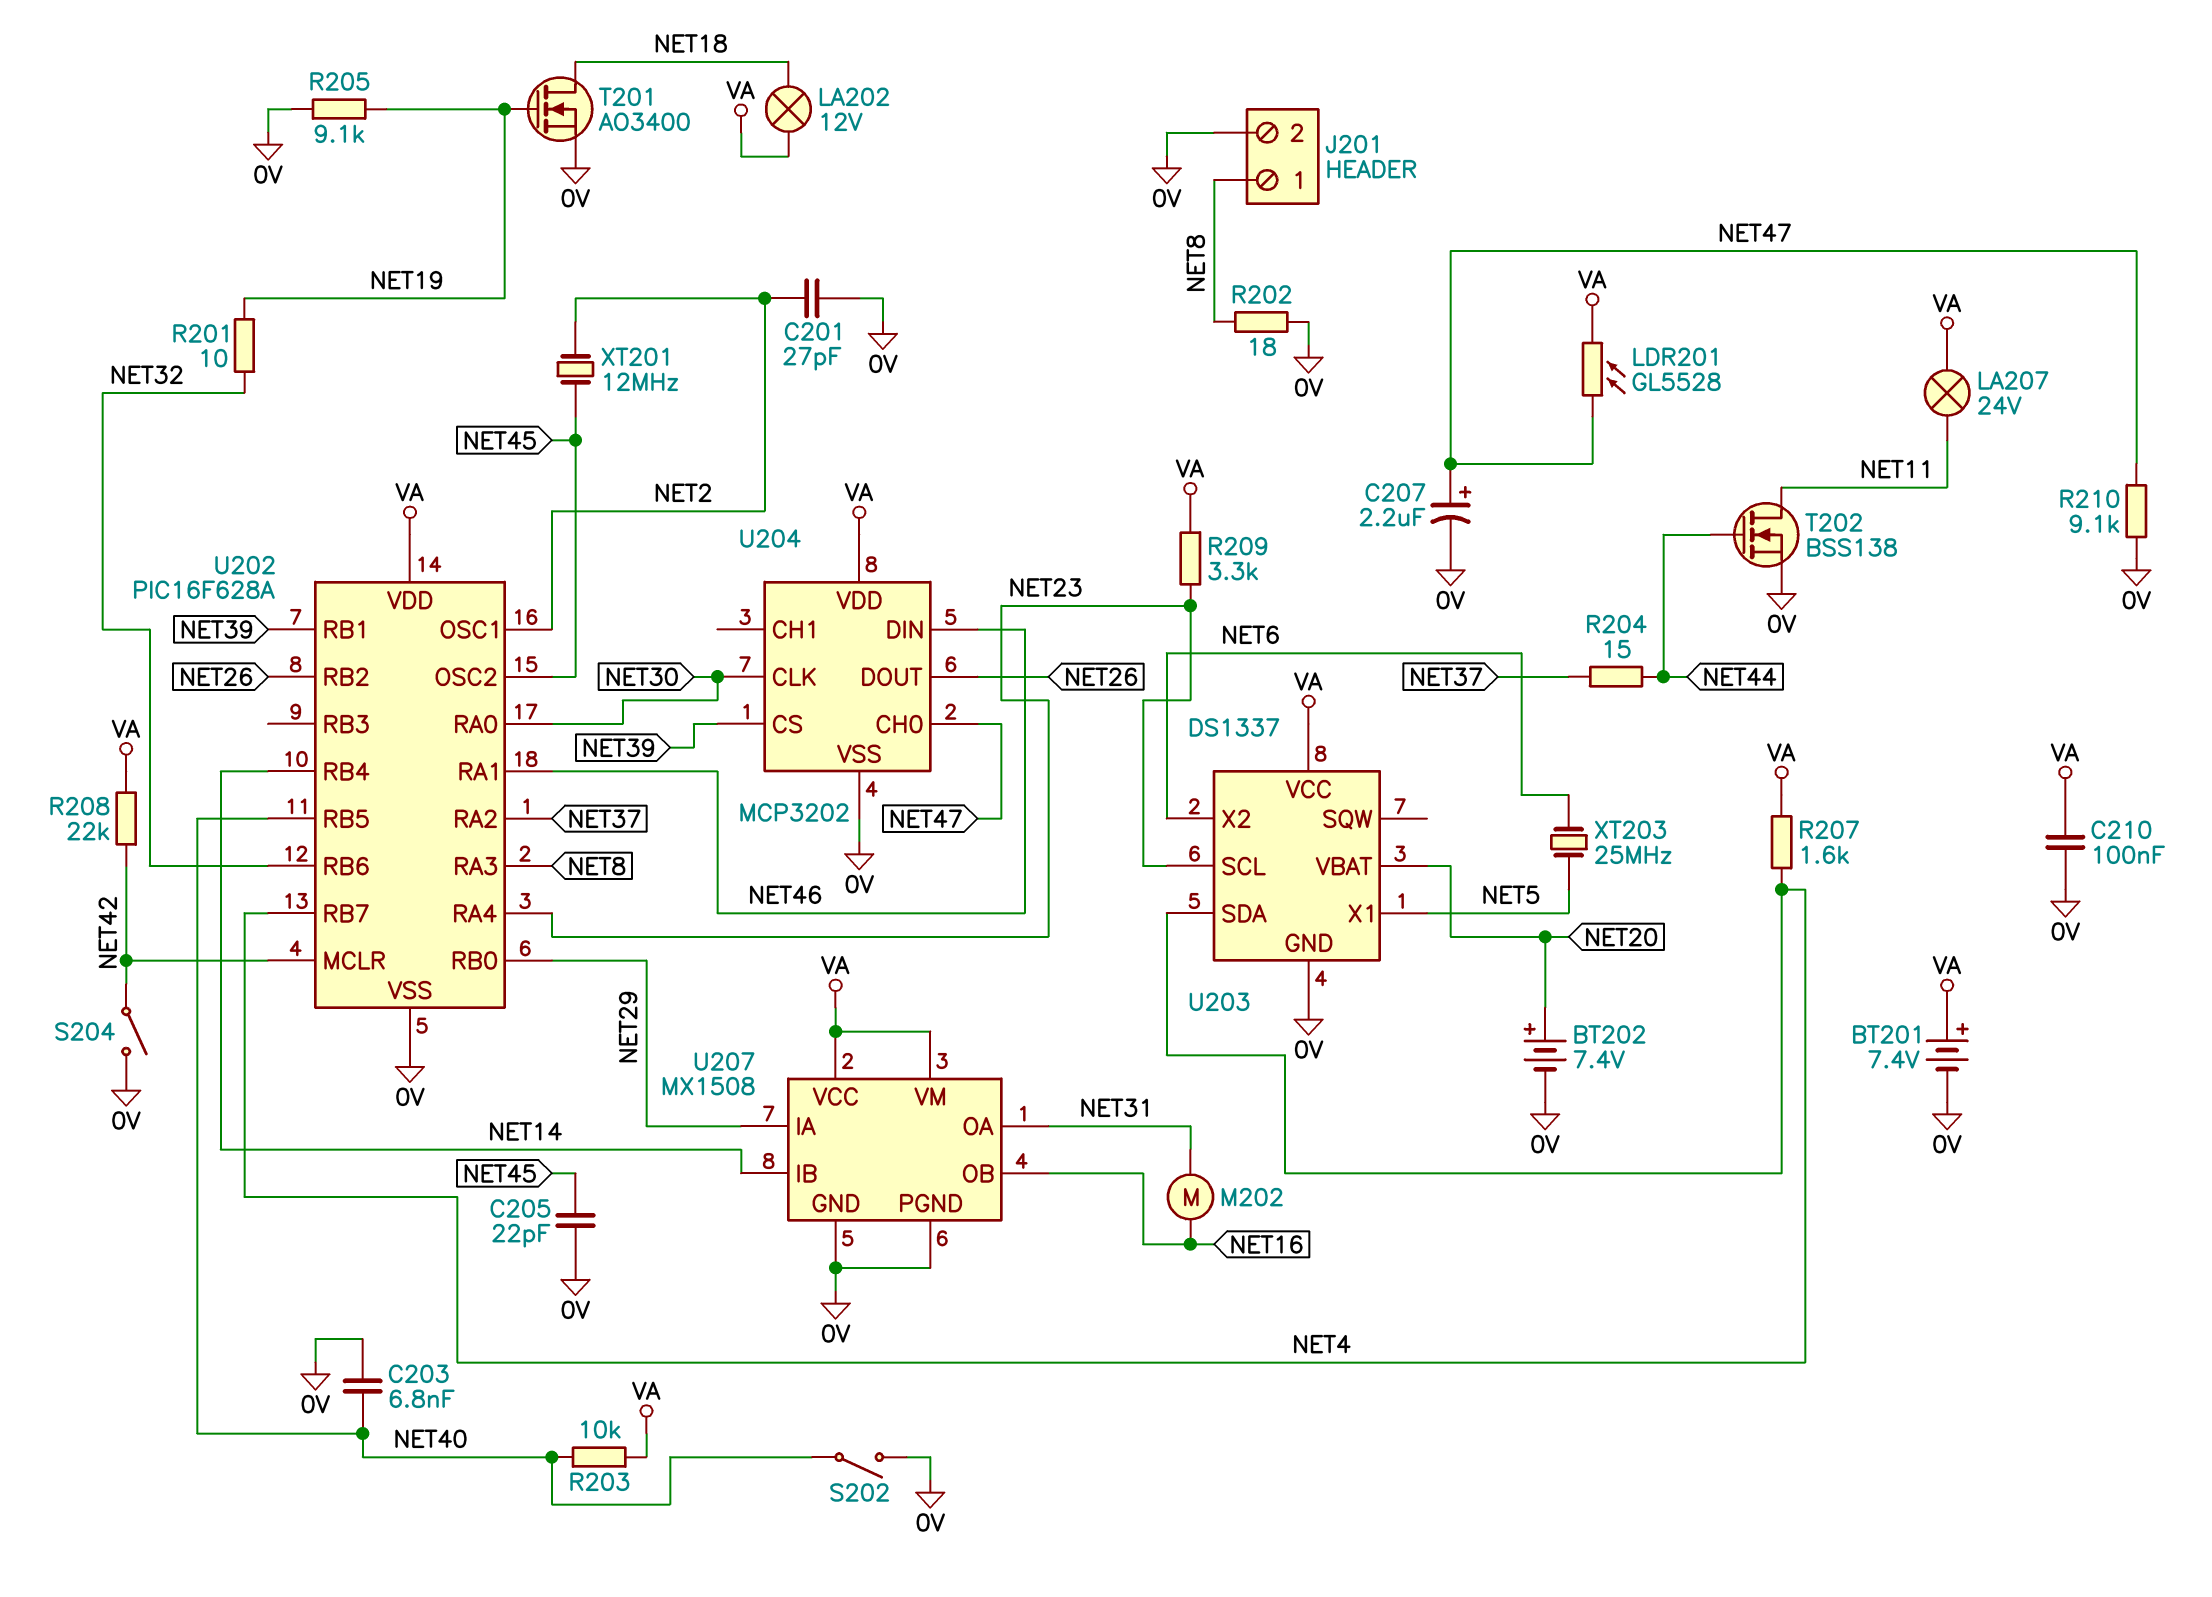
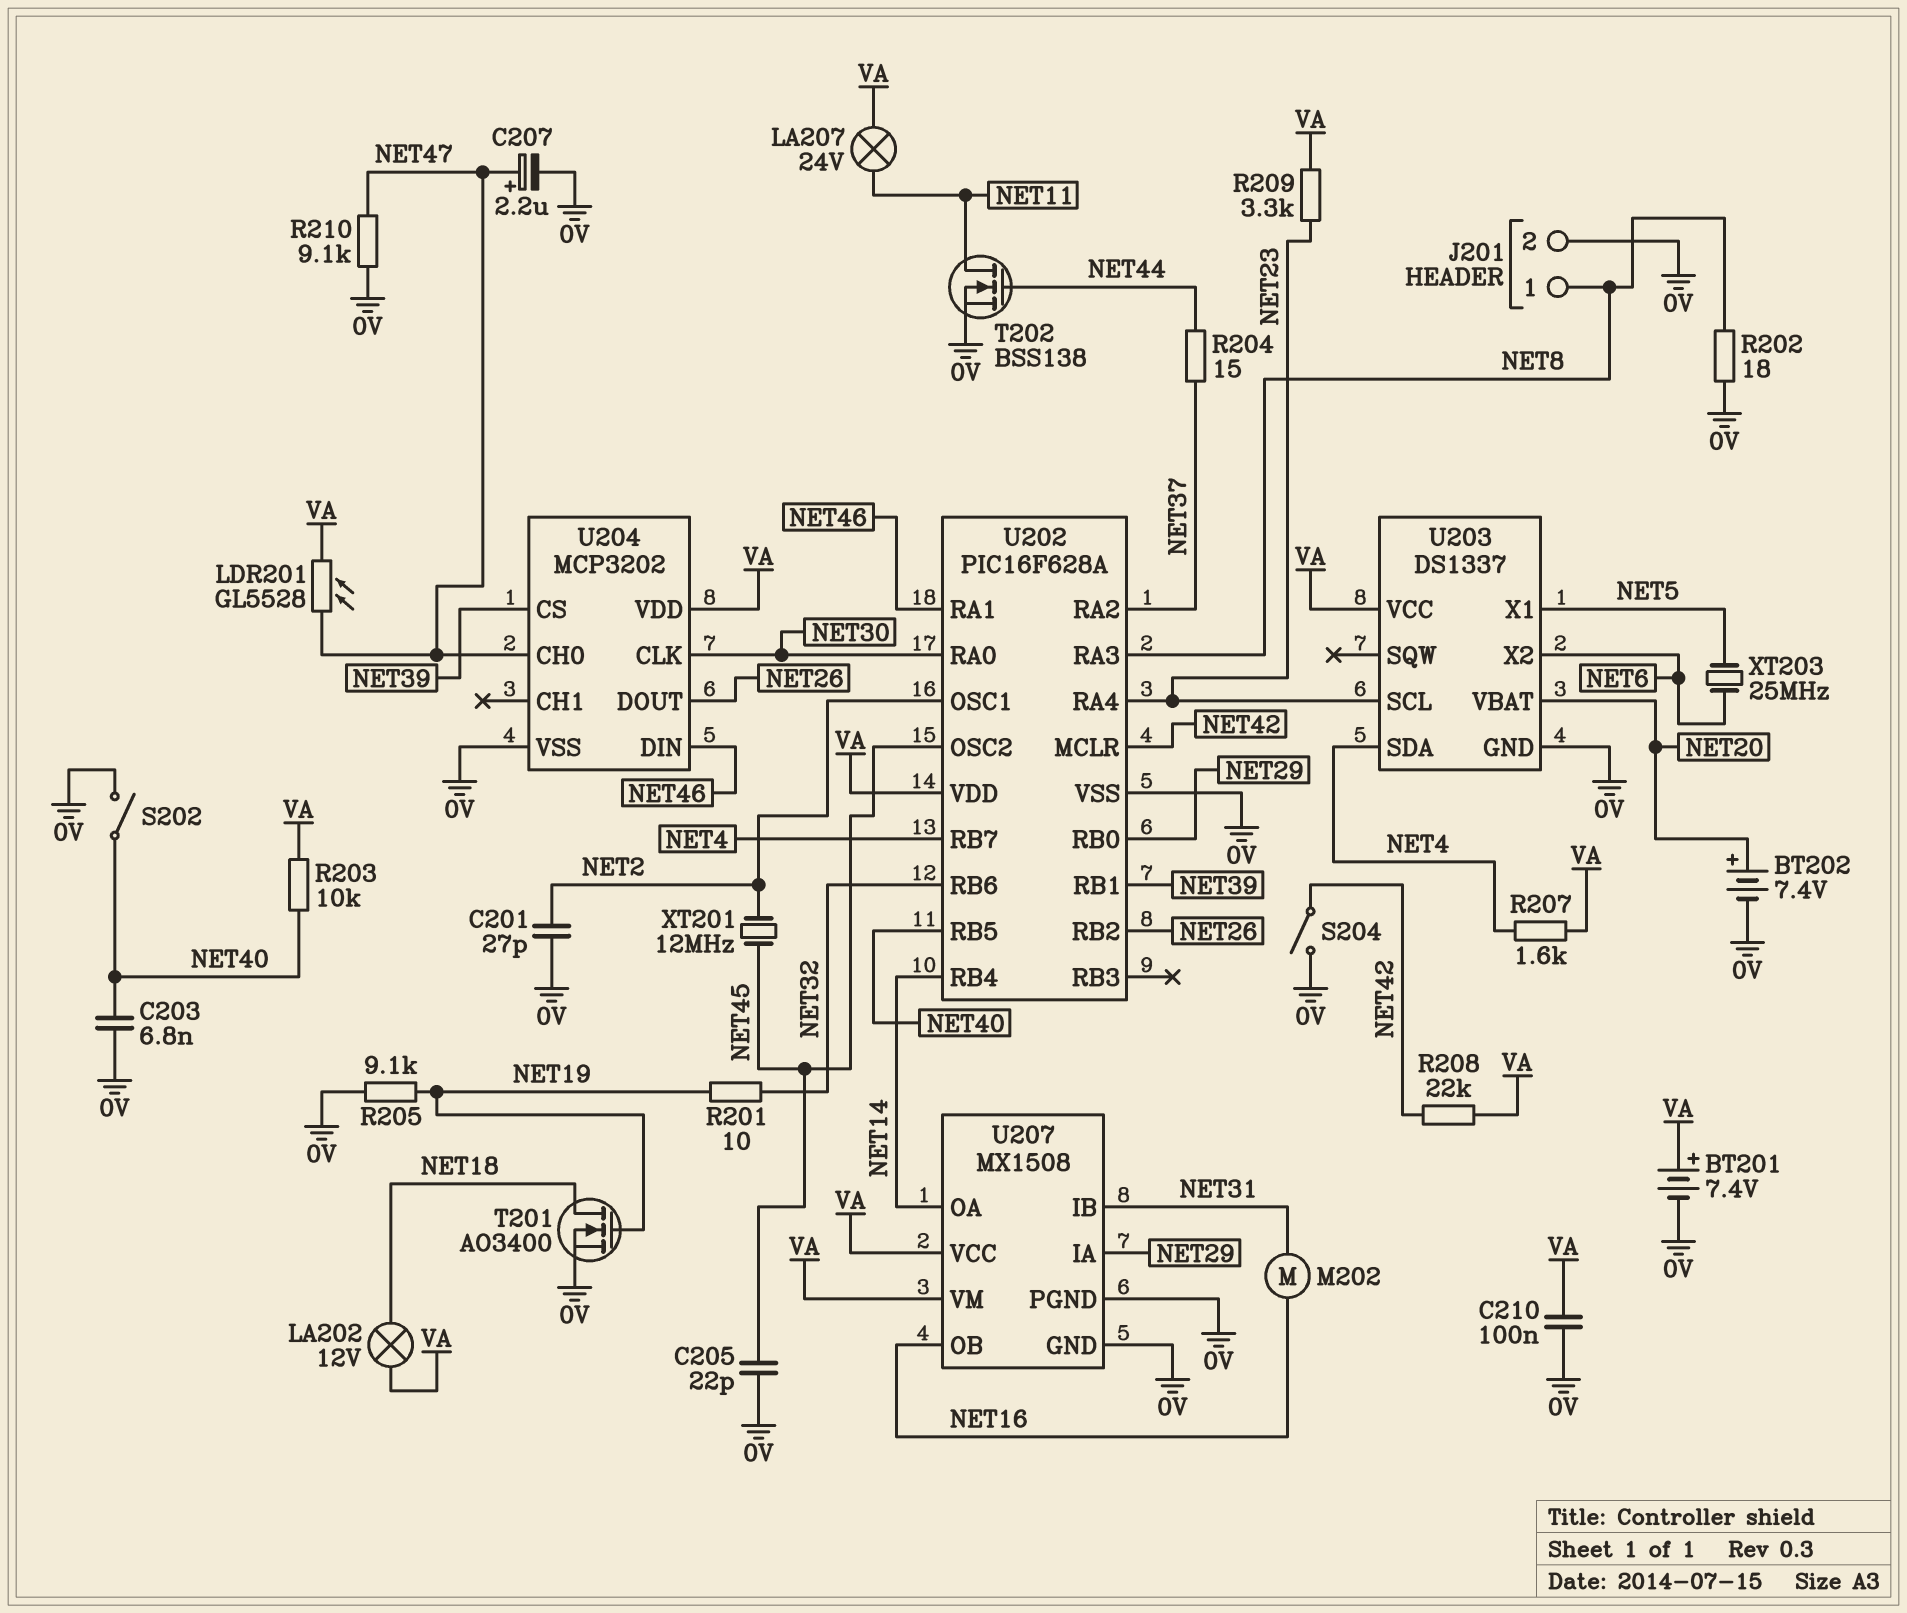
U207 pin IB: NET14 -> NET31
U207 pin OA: NET31 -> NET14

